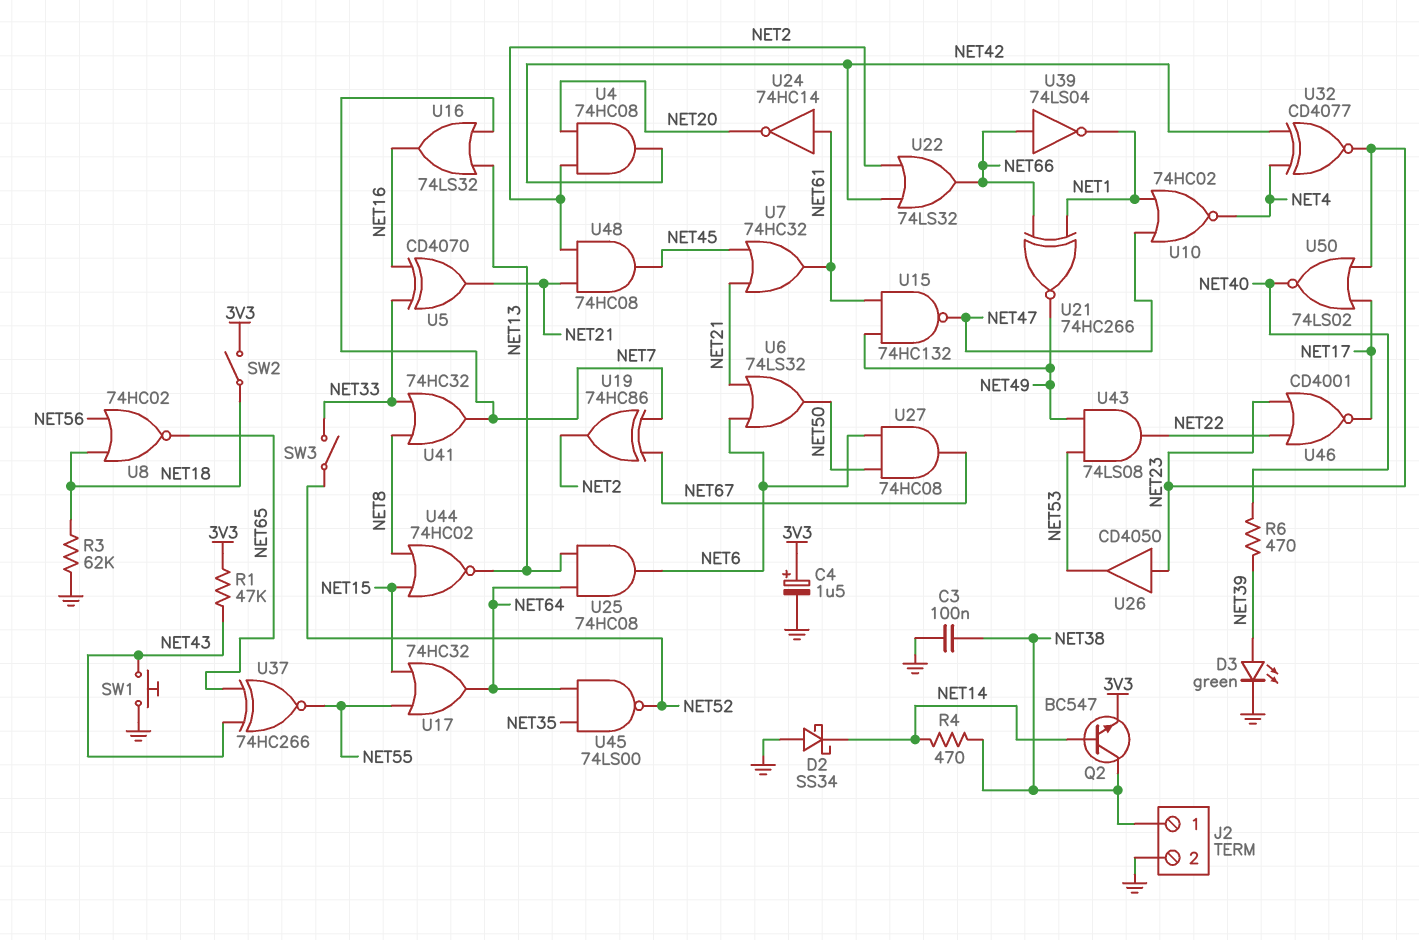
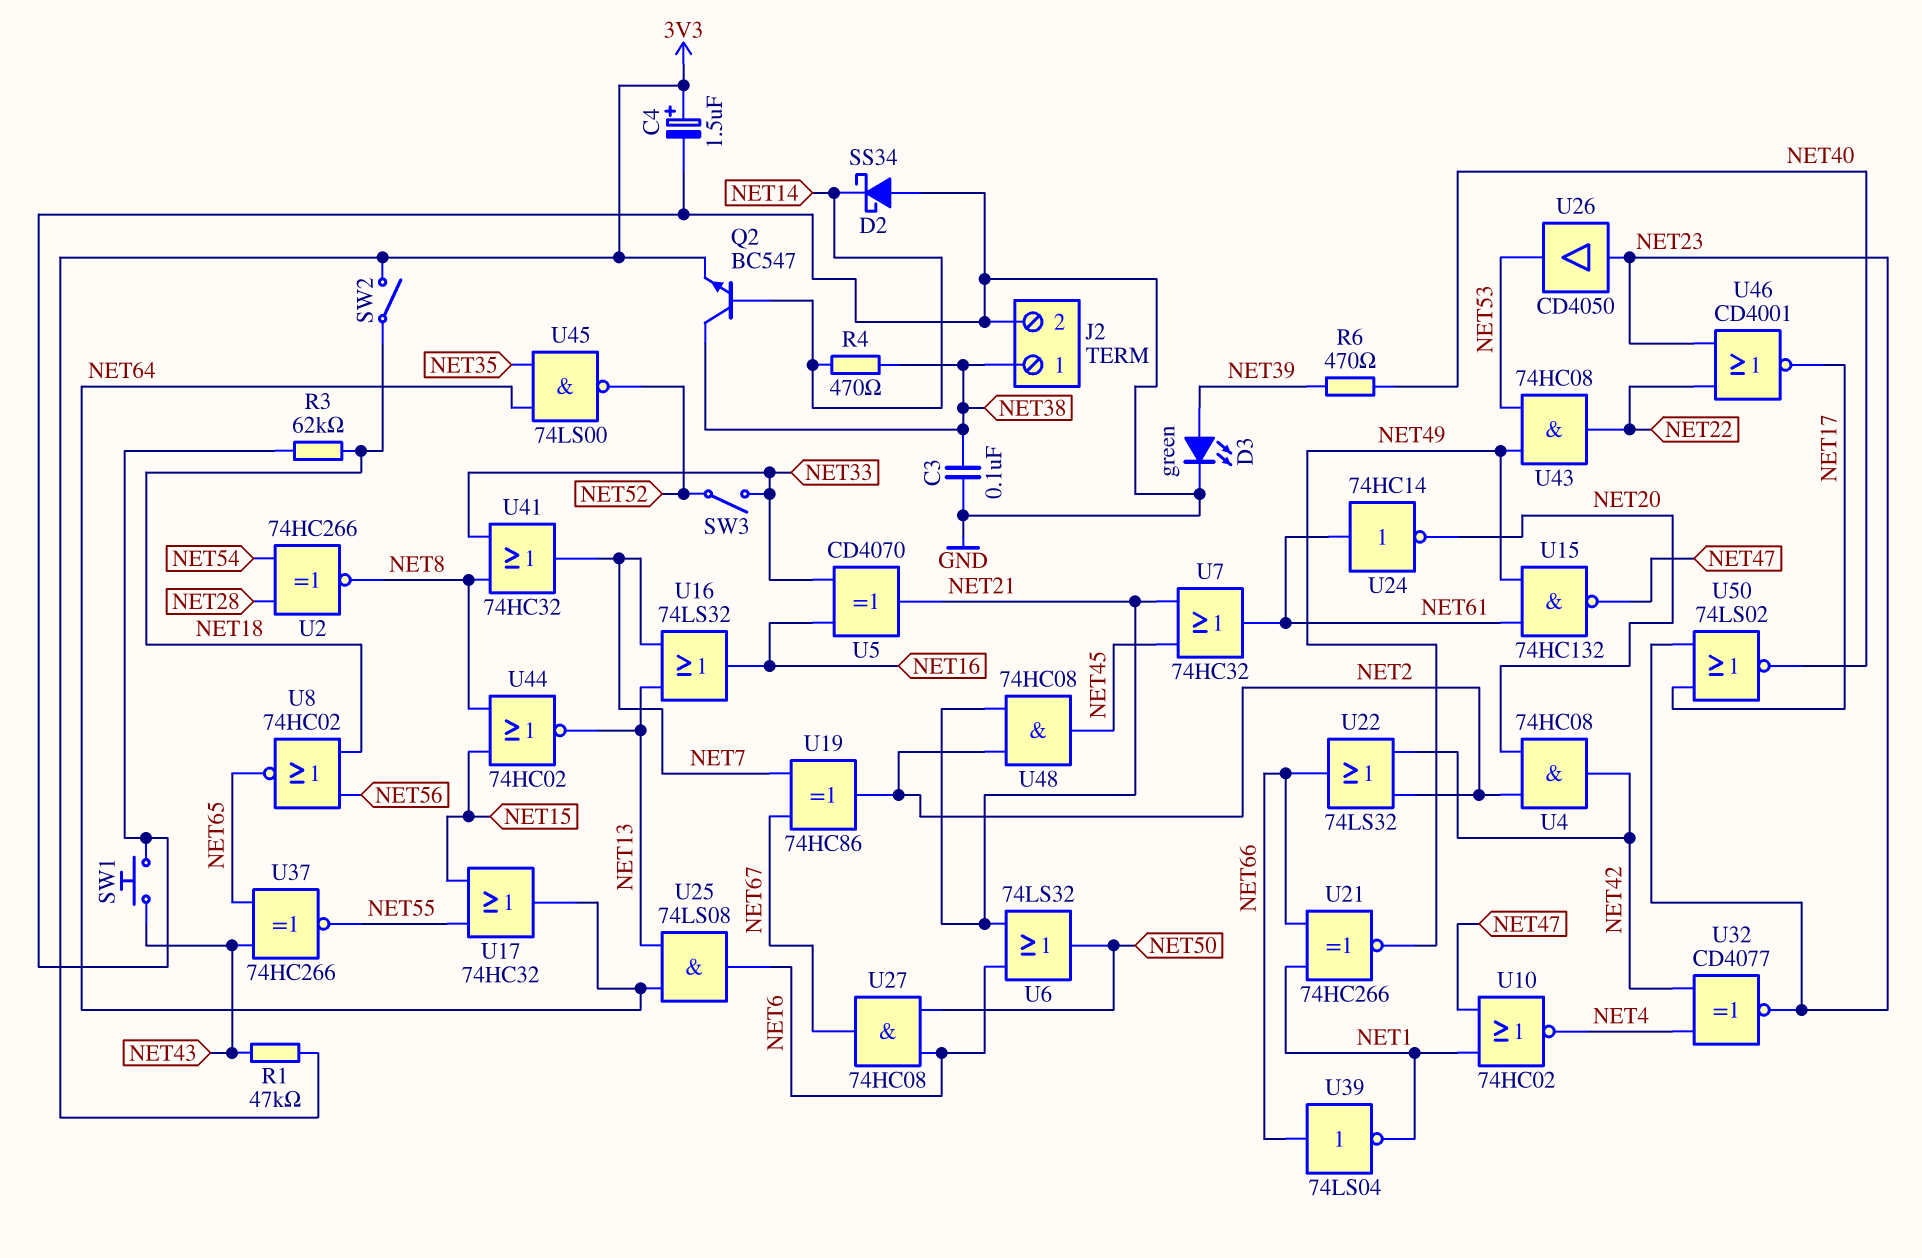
U2: none -> XNOR 74HC266 (in NET28, in NET54, out NET8)
U25: AND 74HC08 (in NET13, in NET64, out NET6) -> AND 74LS08 (in NET13, in NET64, out NET6)
U43: AND 74LS08 (in NET49, in NET53, out NET22) -> AND 74HC08 (in NET49, in NET53, out NET22)

